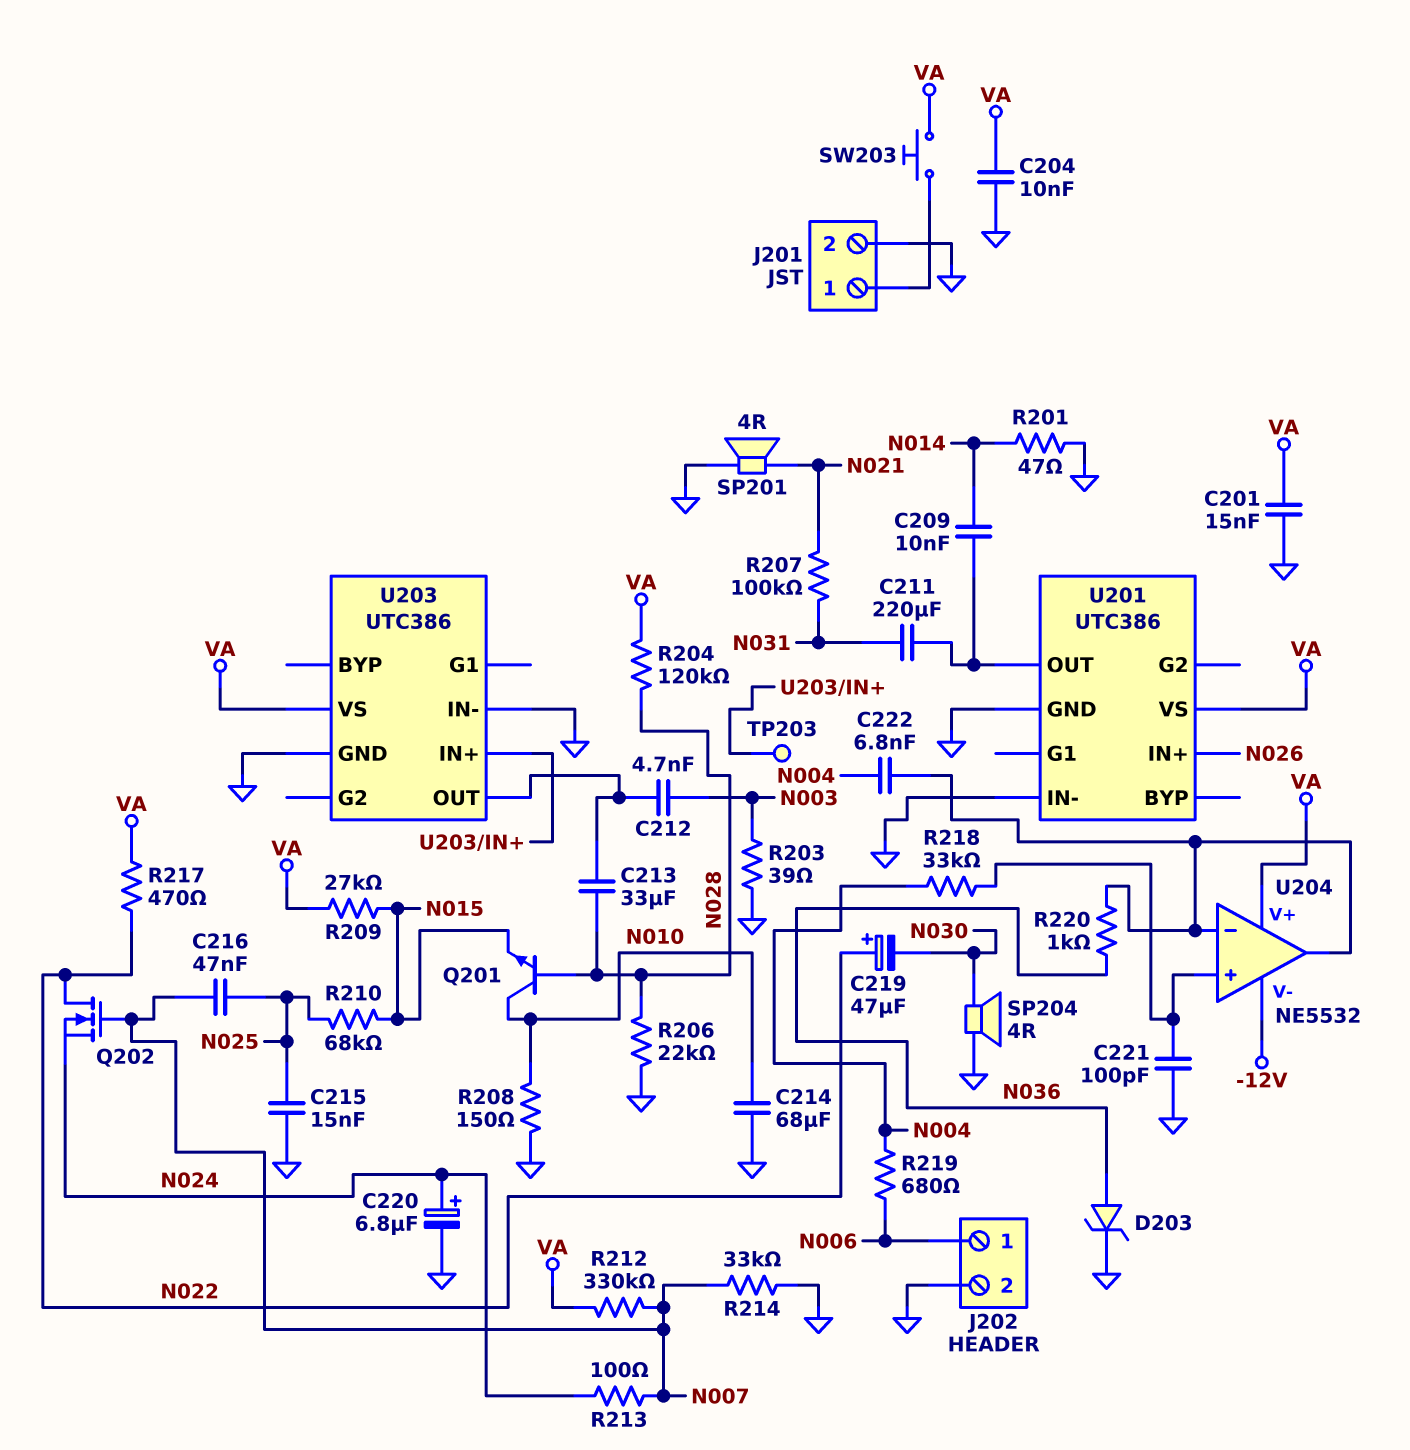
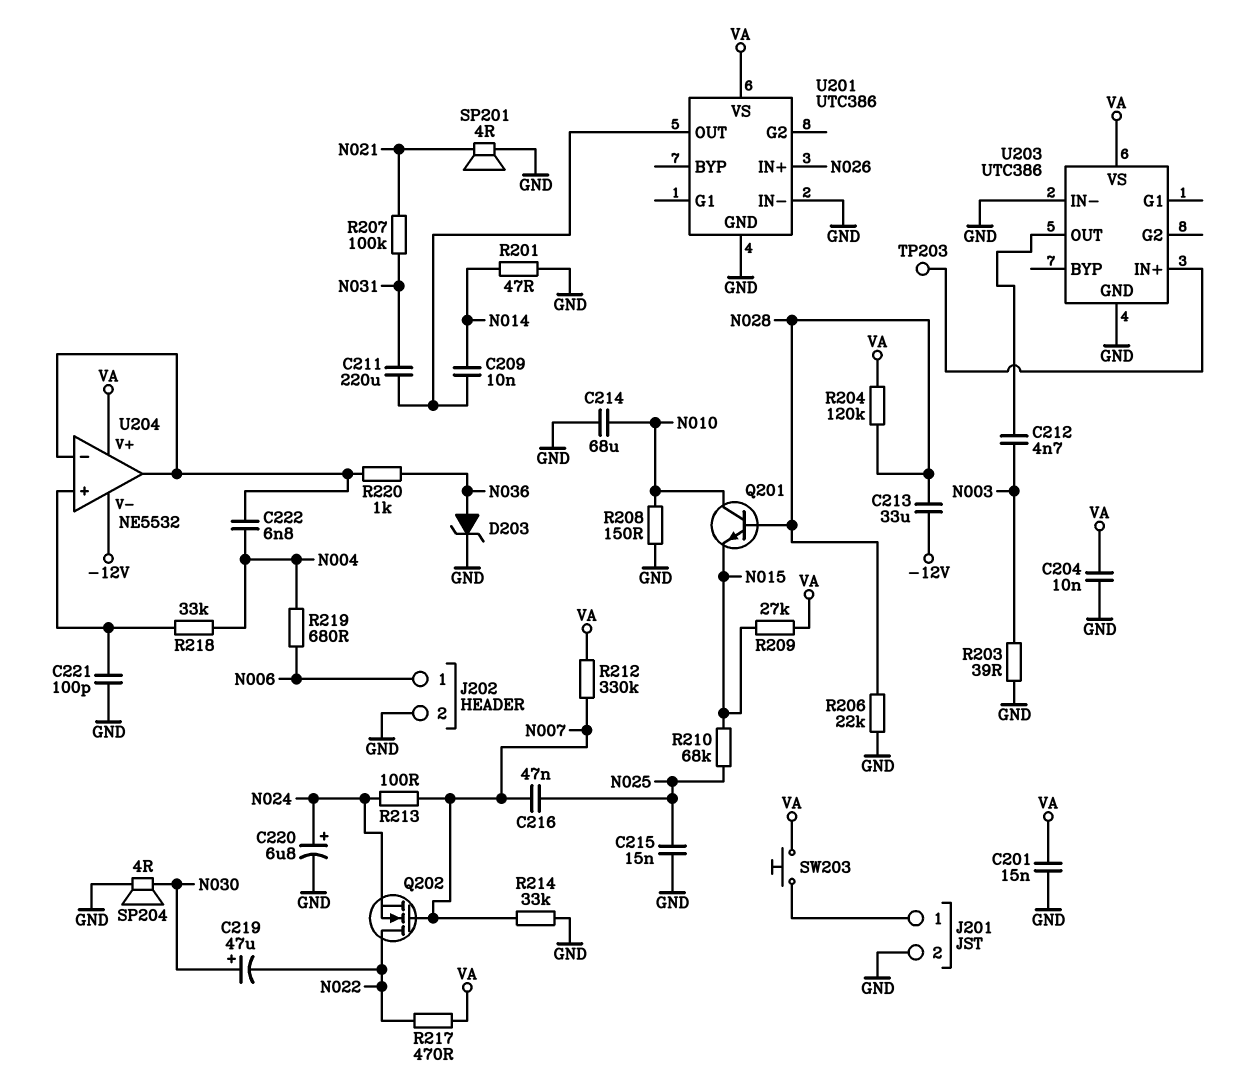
C213: 33uF (N028, U203/OUT) -> 33uF (-12V, N028)
C219: 47uF (plus N022, minus N030) -> 47uF (plus N030, minus N022)

